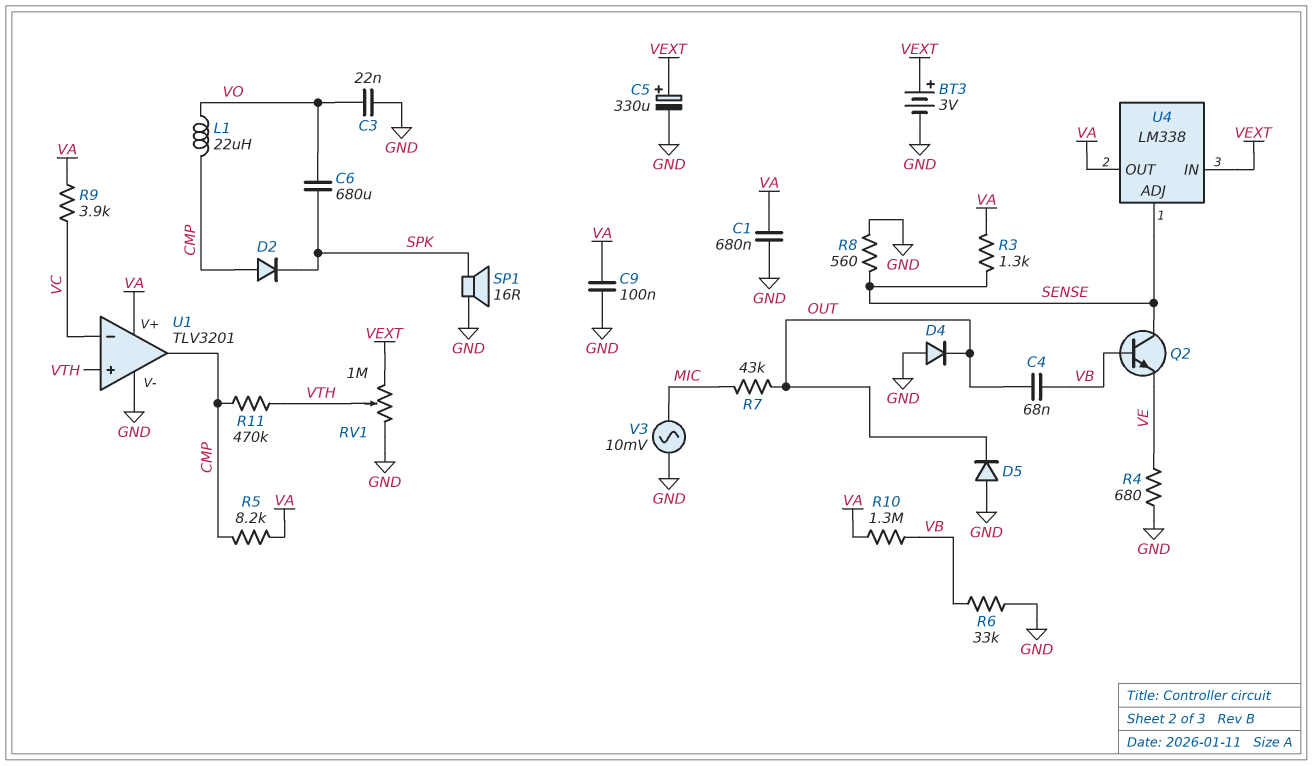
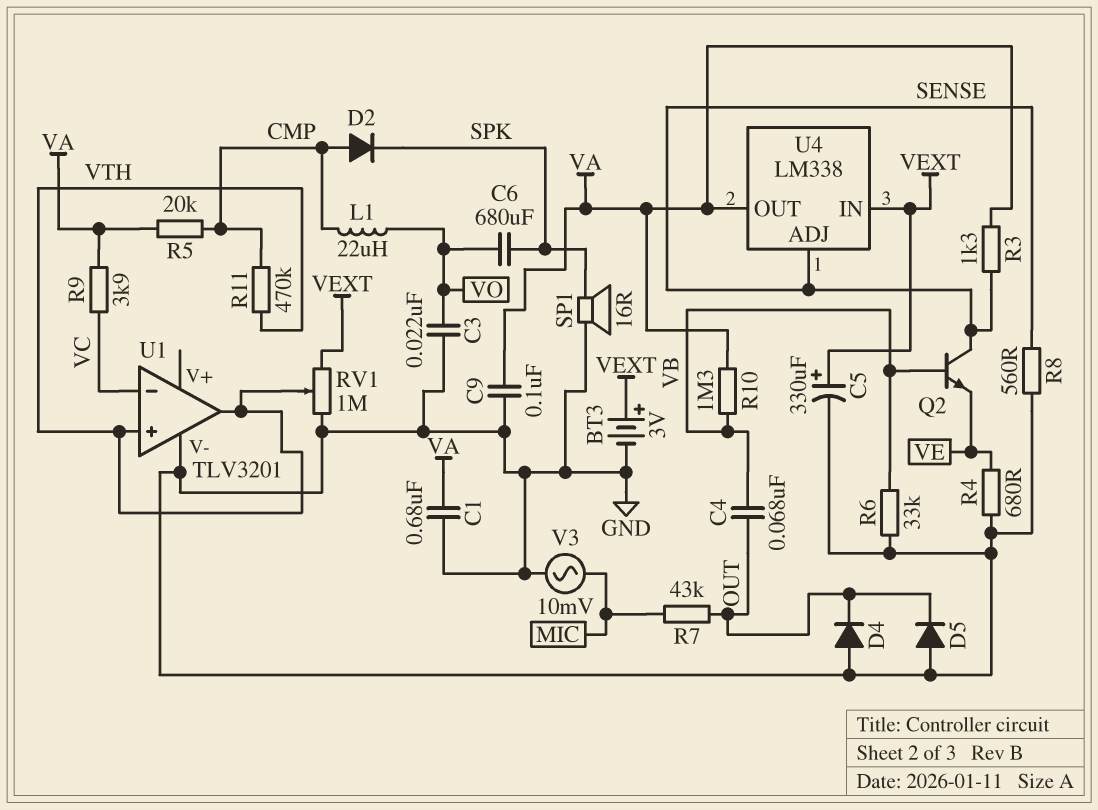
R5: 8.2k (CMP, VA) -> 20k (CMP, VA)
U1 pin V+: VA -> none
U1 pin out: CMP -> VTH

